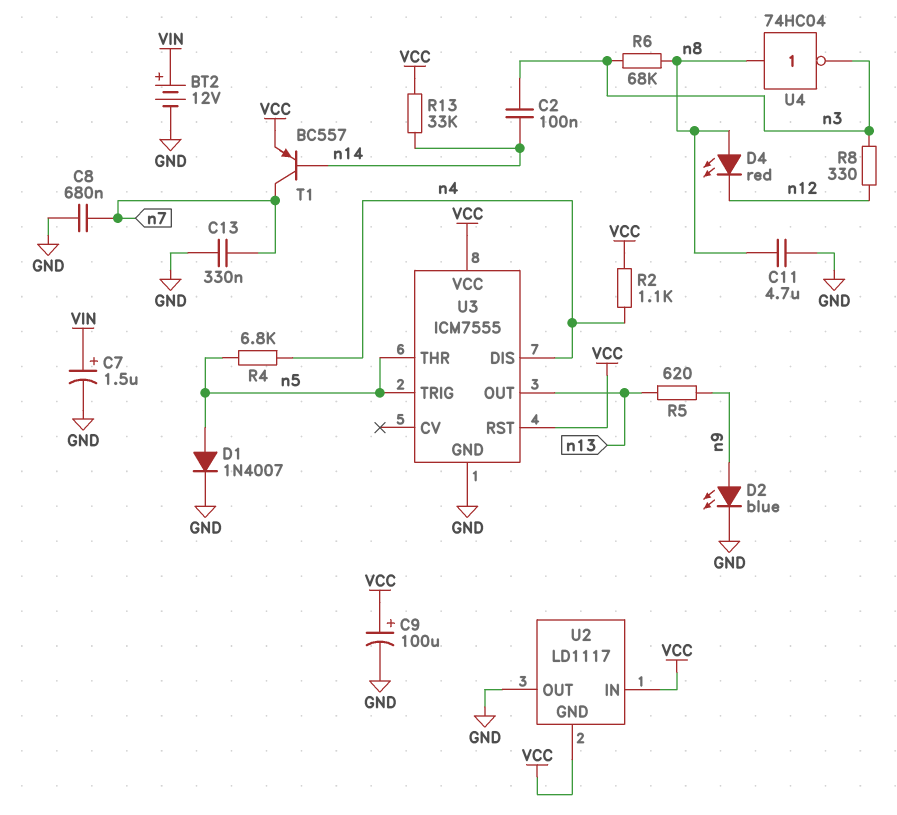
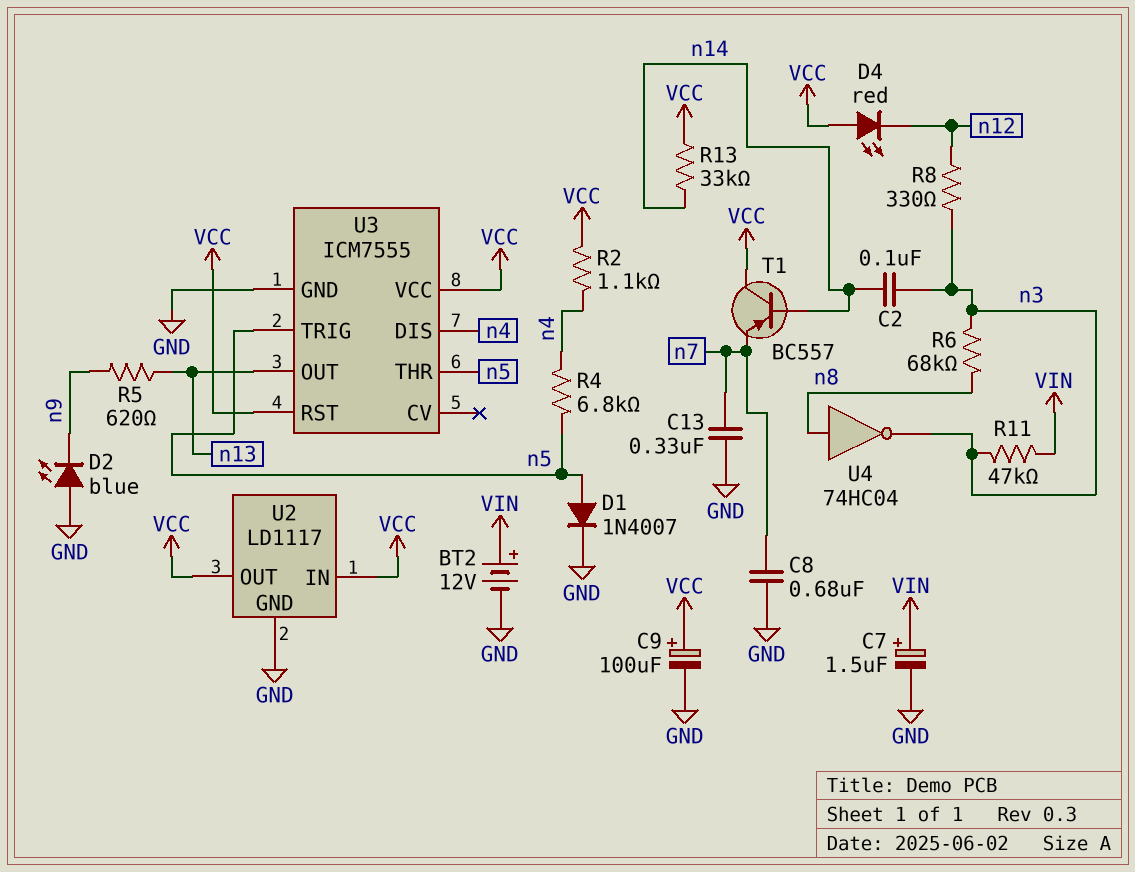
C11: 4.7uF (GND, n8) -> none
D2: LED blue (A n9, K GND) -> LED blue (A GND, K n9)
D4: LED red (A n8, K n12) -> LED red (A VCC, K n12)
R11: none -> 47k (VIN, n3)
T1: PNP BC557 (B n14, C n7, E VCC) -> PNP BC557 (B n14, C VCC, E n7)
U2 pin GND: VCC -> GND
U2 pin OUT: GND -> VCC

